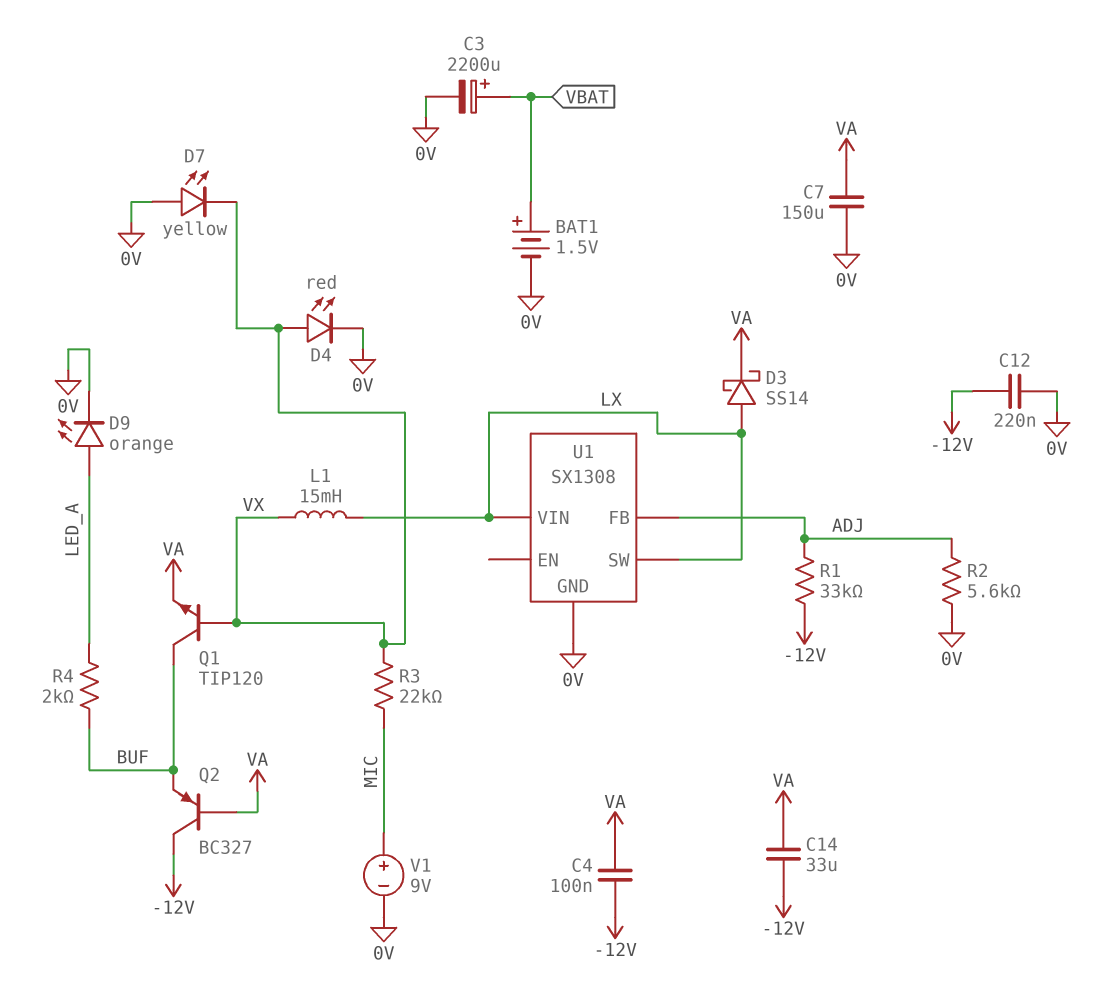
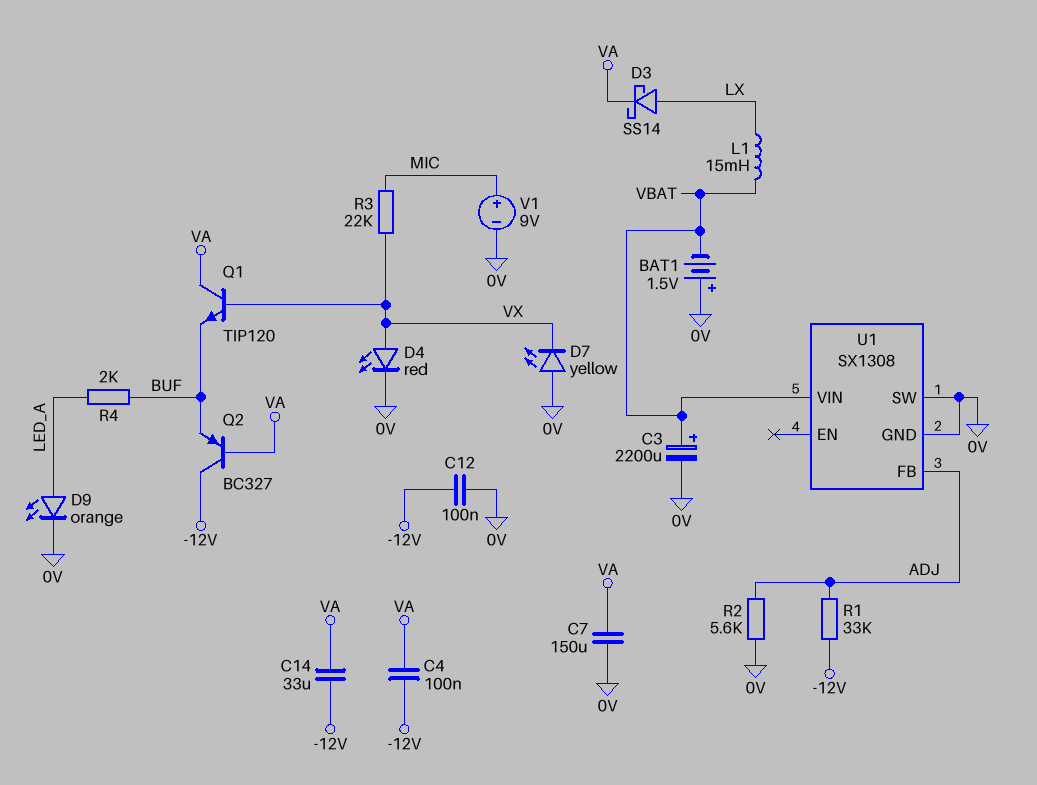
BAT1: 1.5V (plus VBAT, minus 0V) -> 1.5V (plus 0V, minus VBAT)
C12: 220nF (-12V, 0V) -> 100nF (-12V, 0V)
L1: 15mH (LX, VX) -> 15mH (LX, VBAT)
Q1: NPN TIP120 (B VX, C BUF, E VA) -> NPN TIP120 (B VX, C VA, E BUF)
U1 pin SW: LX -> 0V
U1 pin VIN: LX -> VBAT

